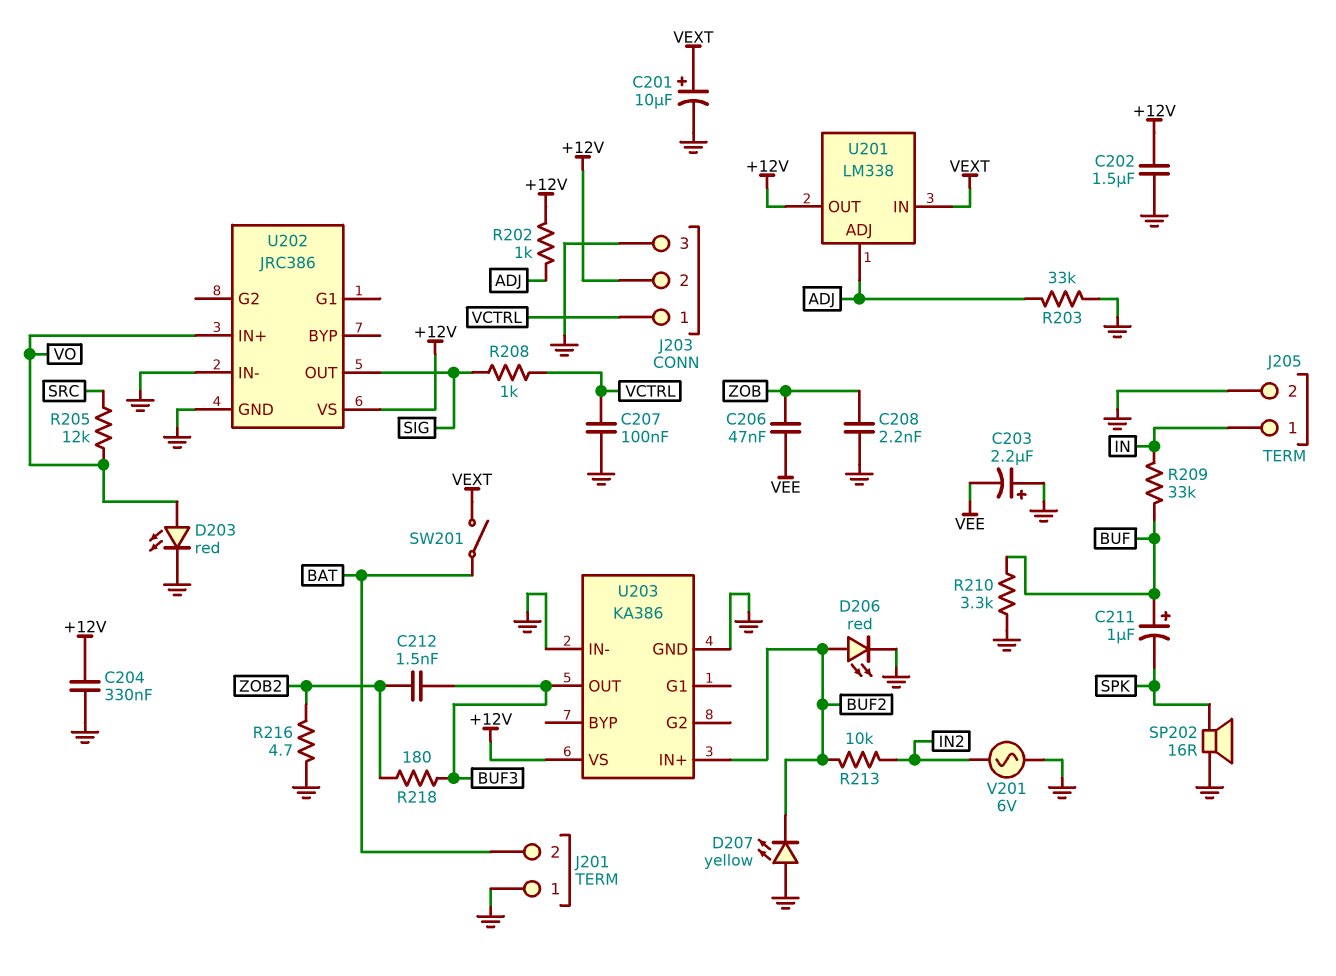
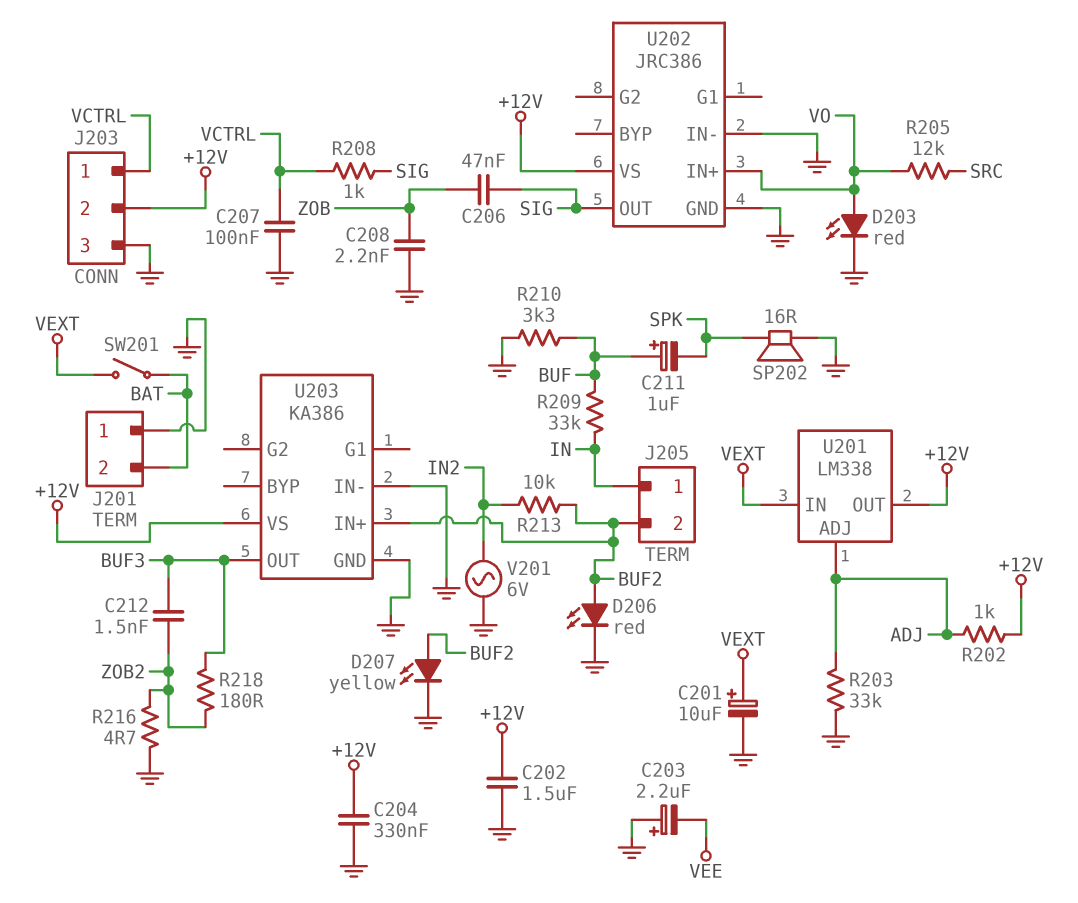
C206: 47nF (VEE, ZOB) -> 47nF (SIG, ZOB)
D207: LED yellow (A GND, K BUF2) -> LED yellow (A BUF2, K GND)
J205 pin 2: GND -> BUF2

